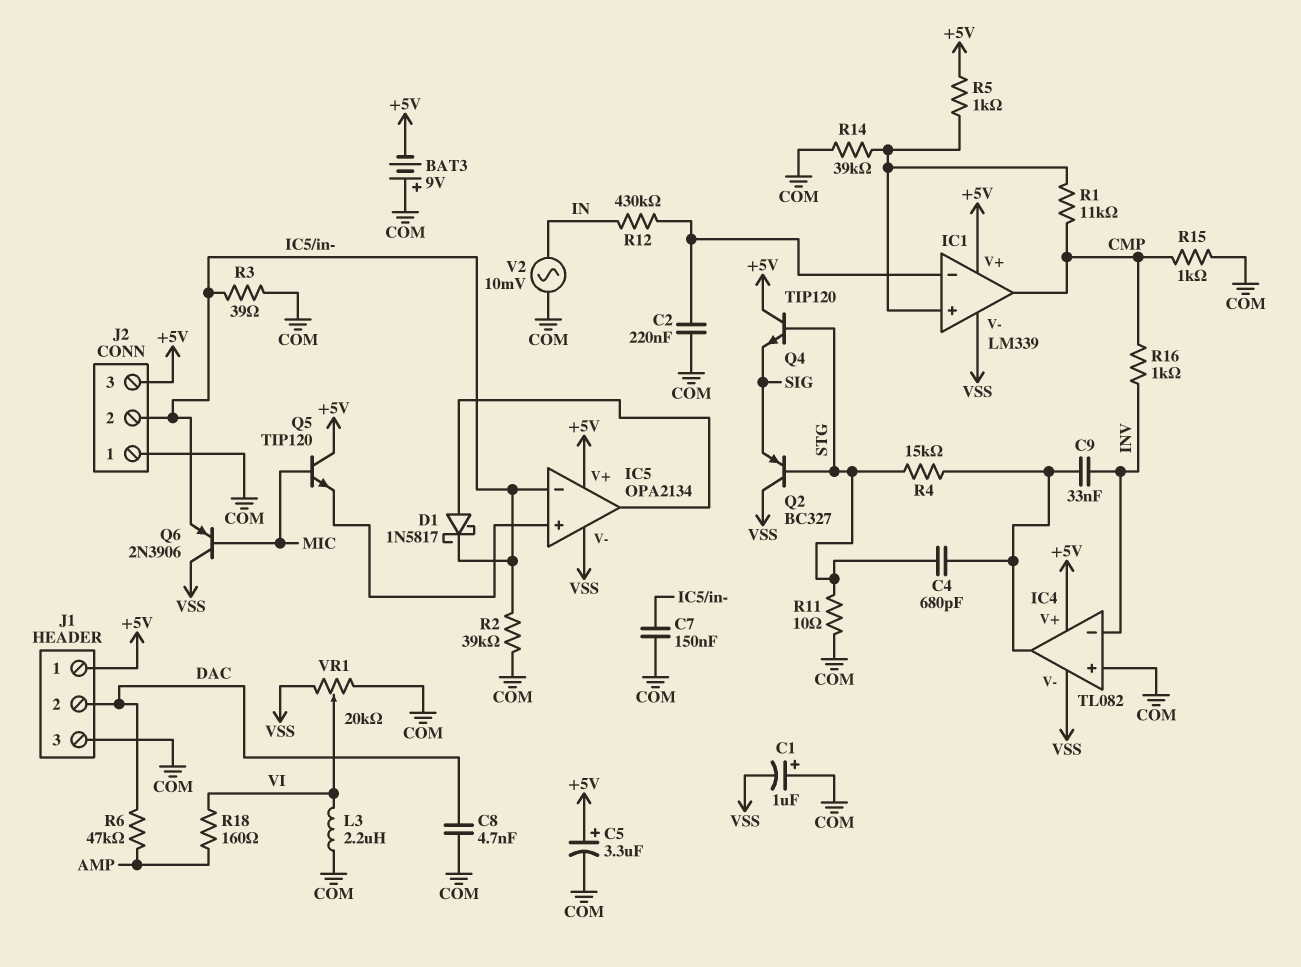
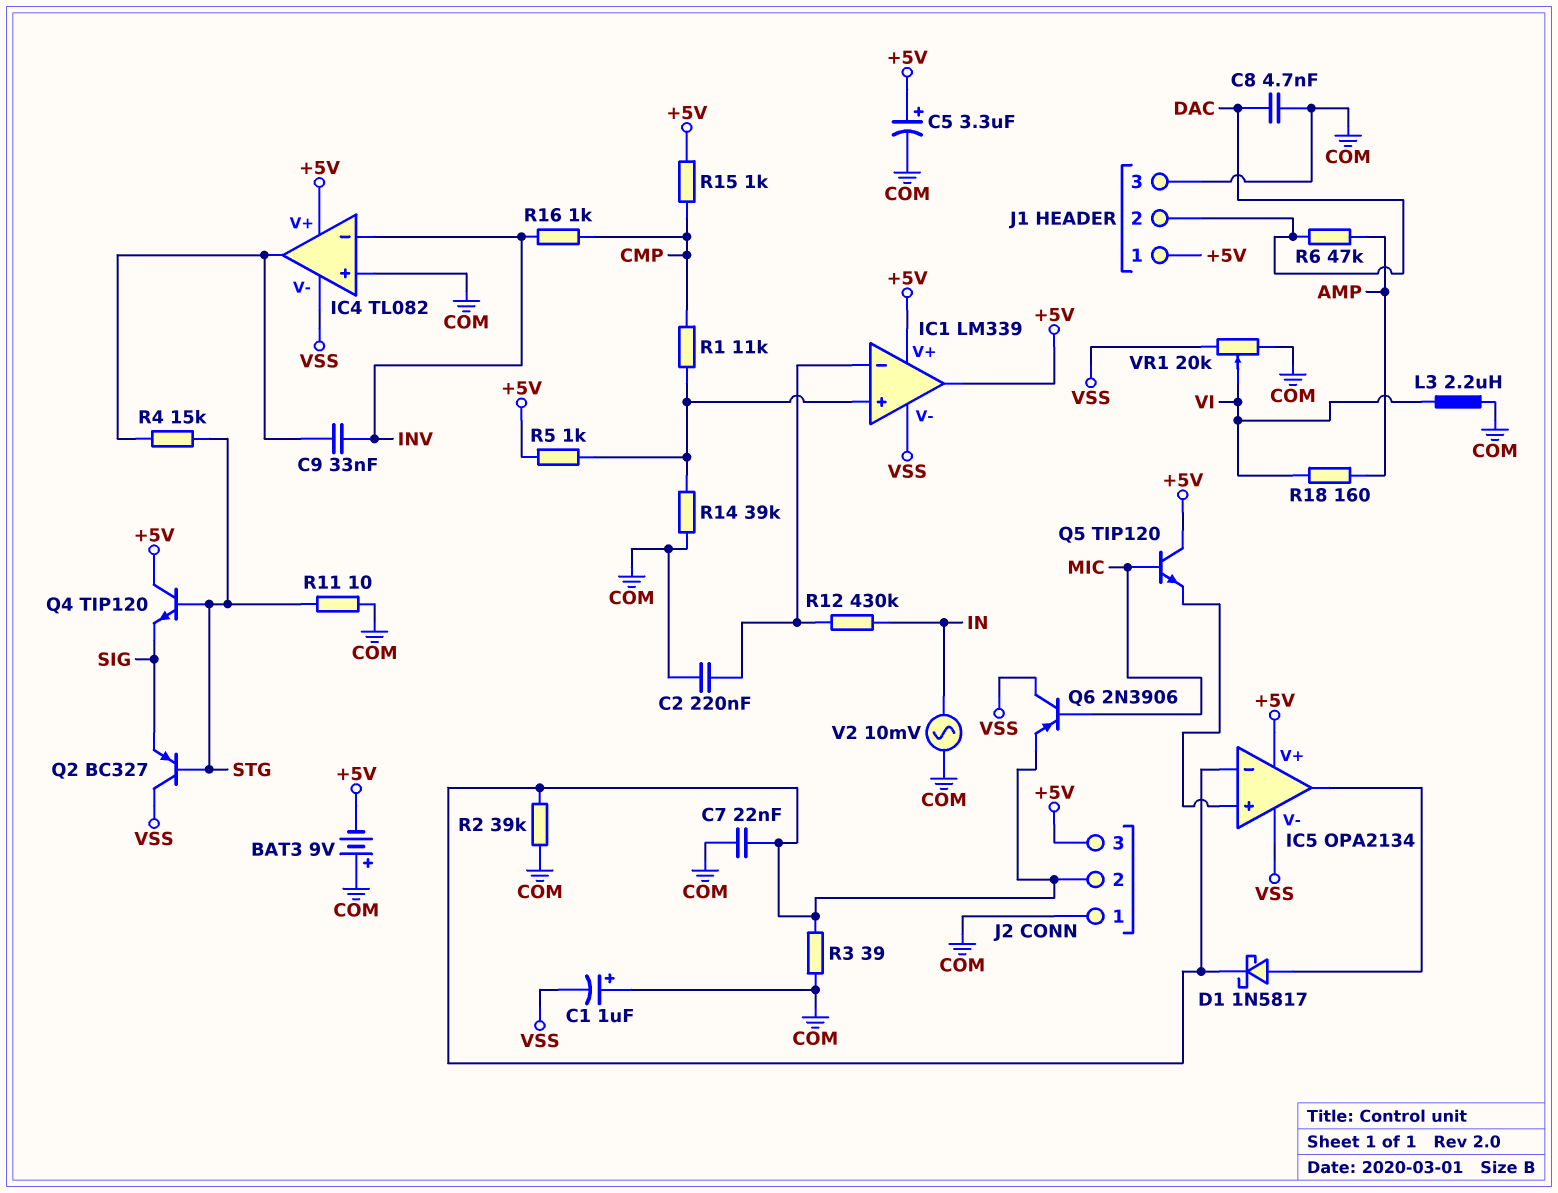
C4: 680pF (IC4/out, STG) -> none
C7: 150nF (COM, IC5/in-) -> 22nF (COM, IC5/in-)
IC1 pin out: CMP -> +5V
R15: 1k (CMP, COM) -> 1k (+5V, CMP)

